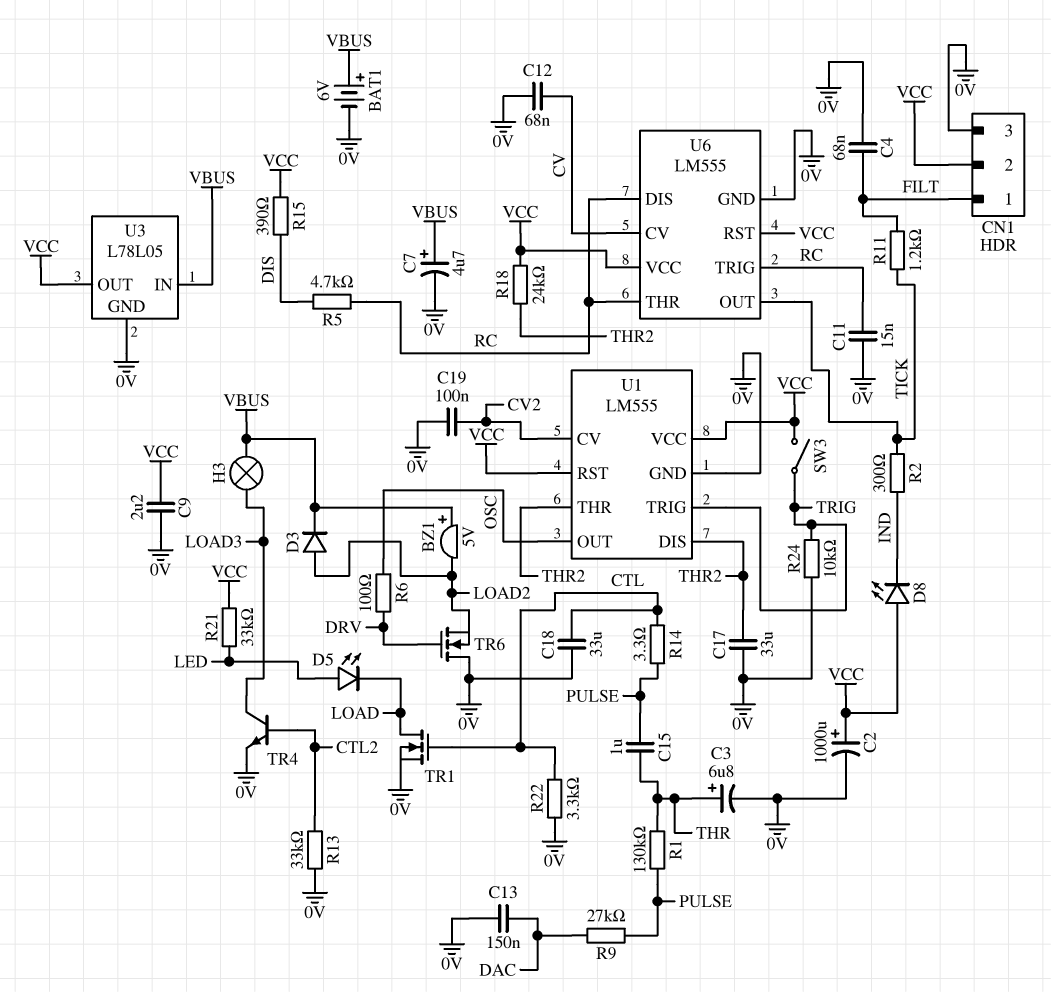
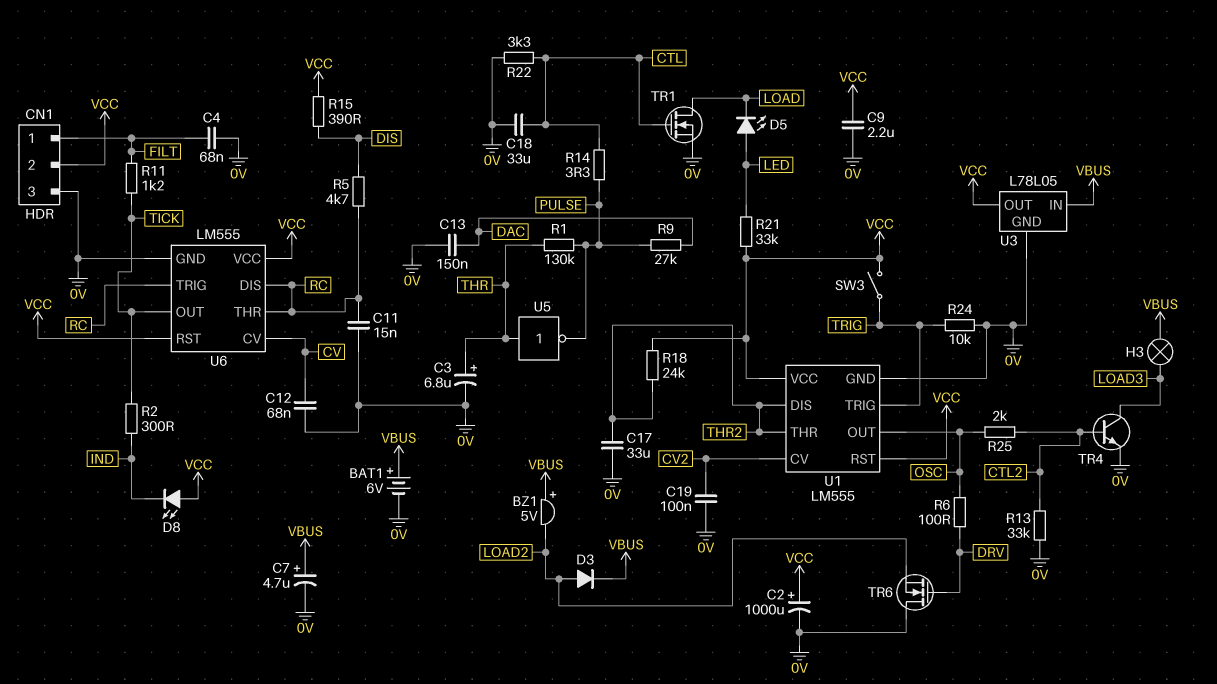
C15: 1uF (PULSE, THR) -> none
R25: none -> 2k (CTL2, OSC)
U5: none -> NOT (in THR, out PULSE)

